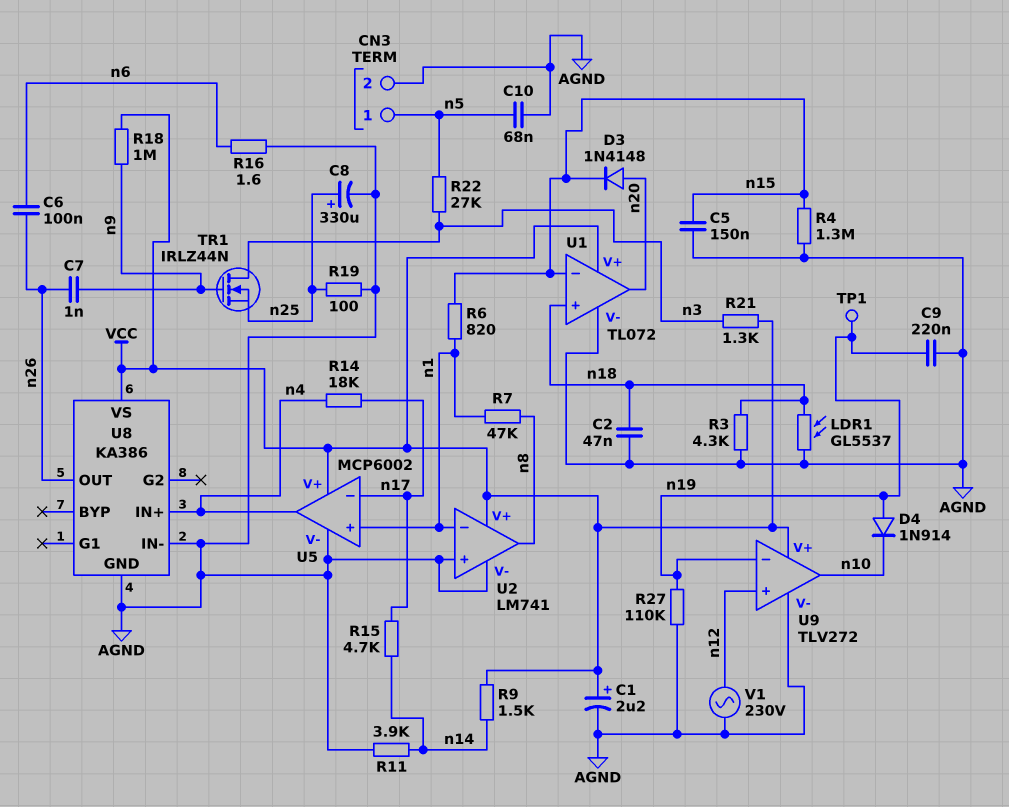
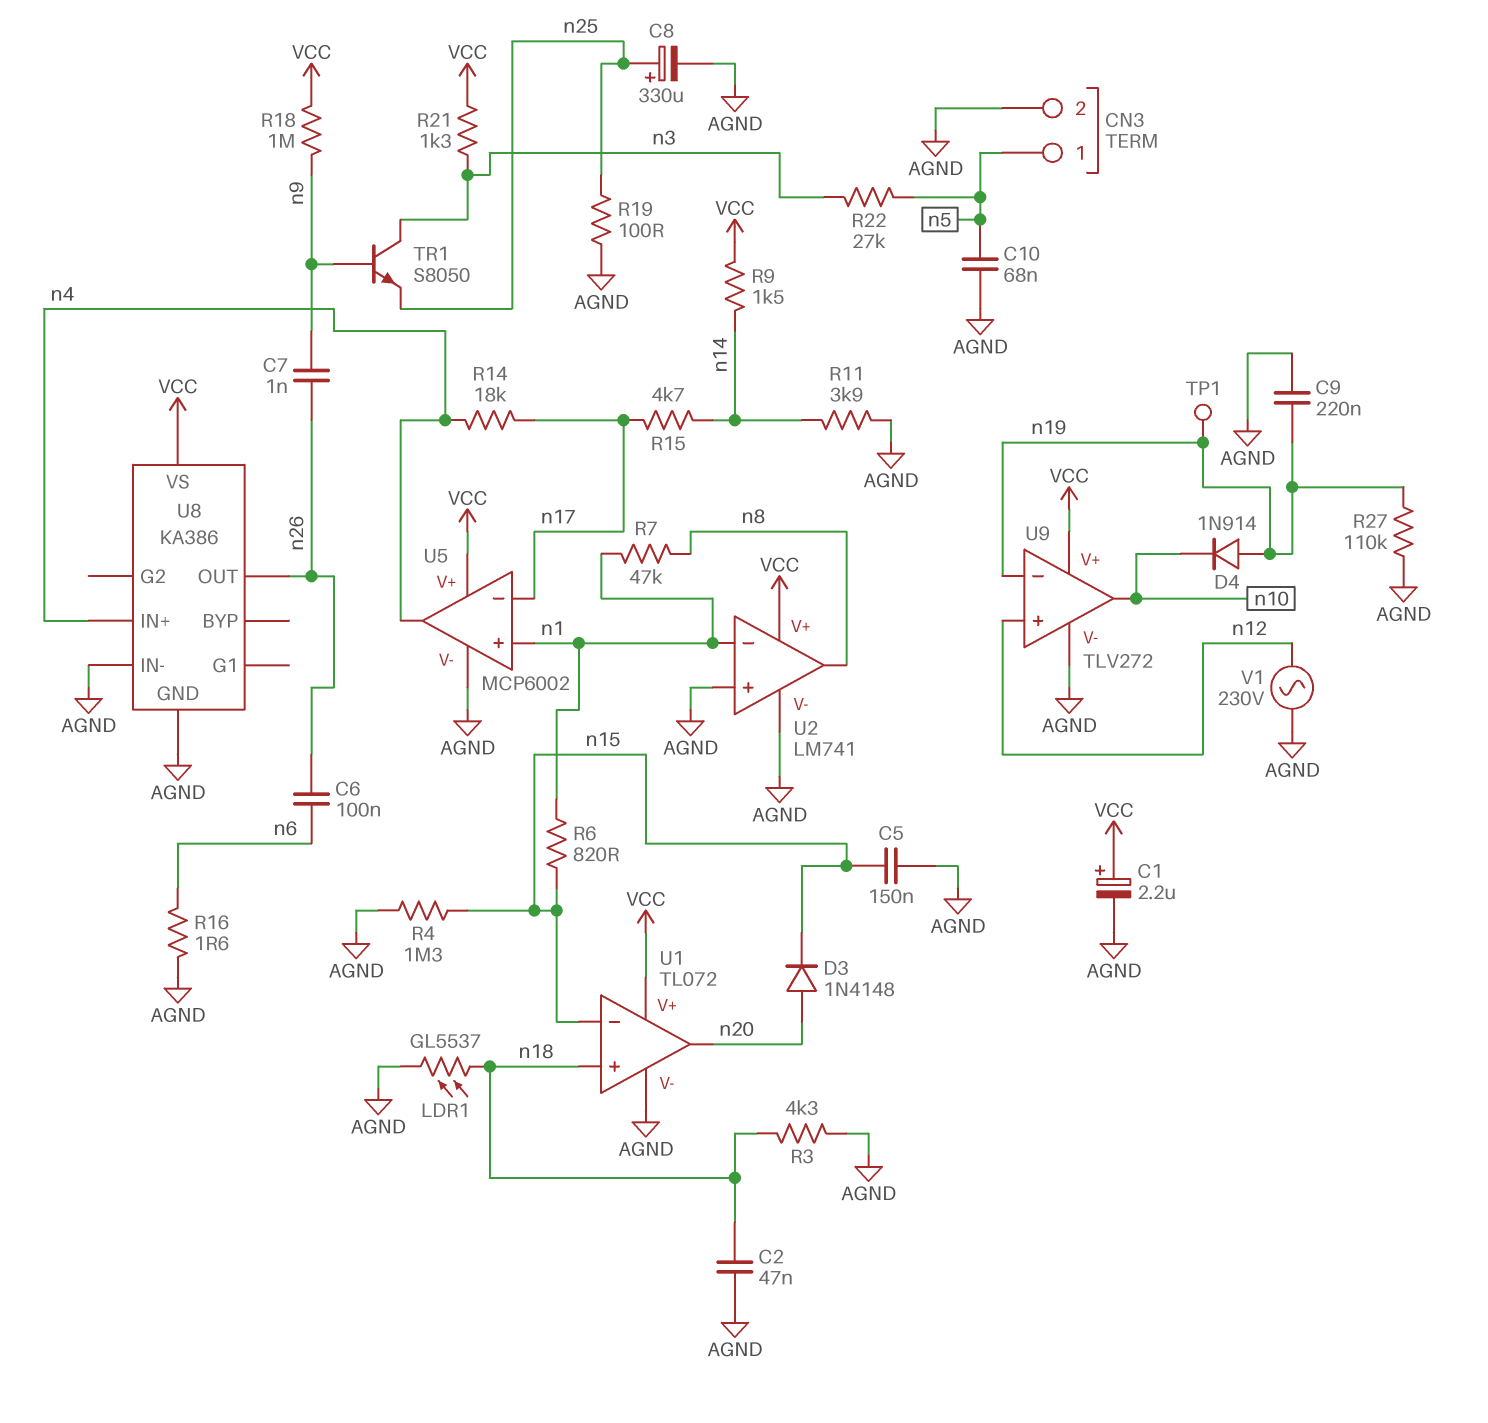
TR1: NMOS IRLZ44N (G n9, D n3, S n25) -> NPN S8050 (B n9, C n3, E n25)

